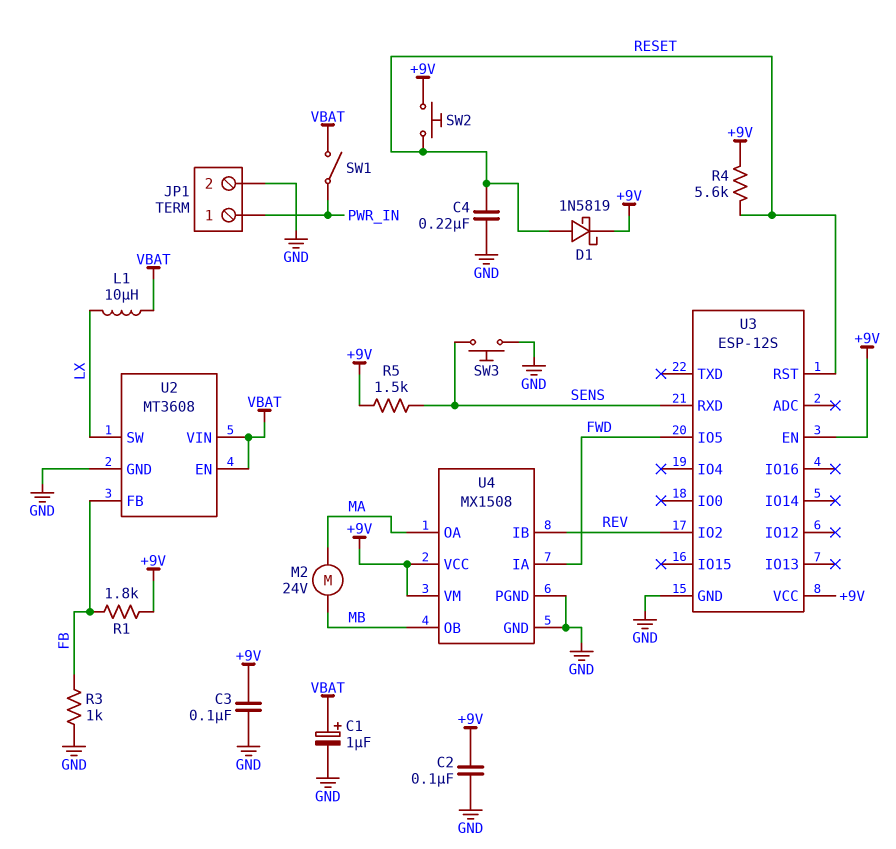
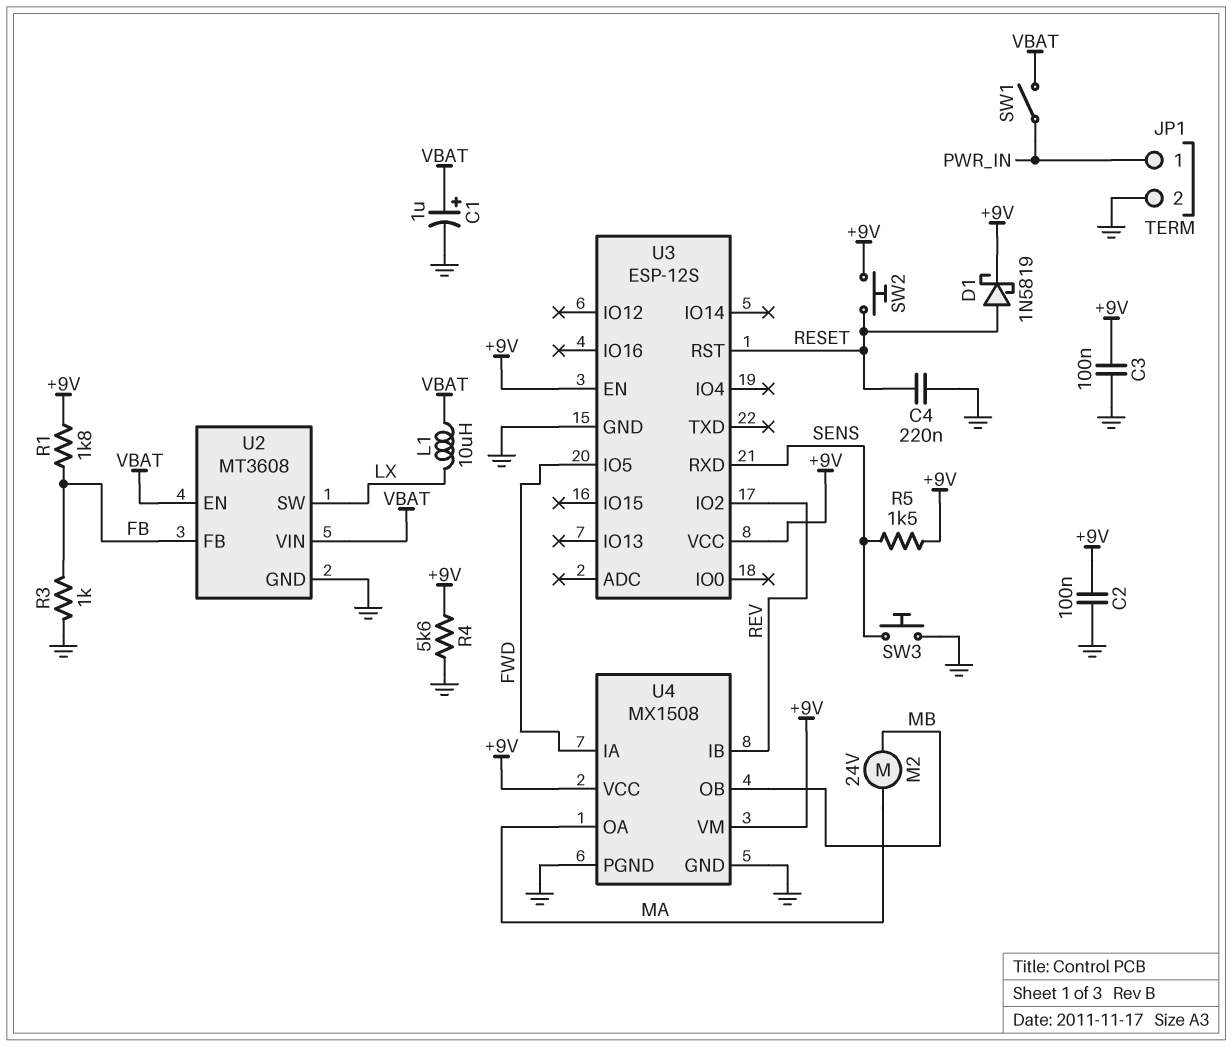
R4: 5.6k (+9V, RESET) -> 5.6k (+9V, GND)

